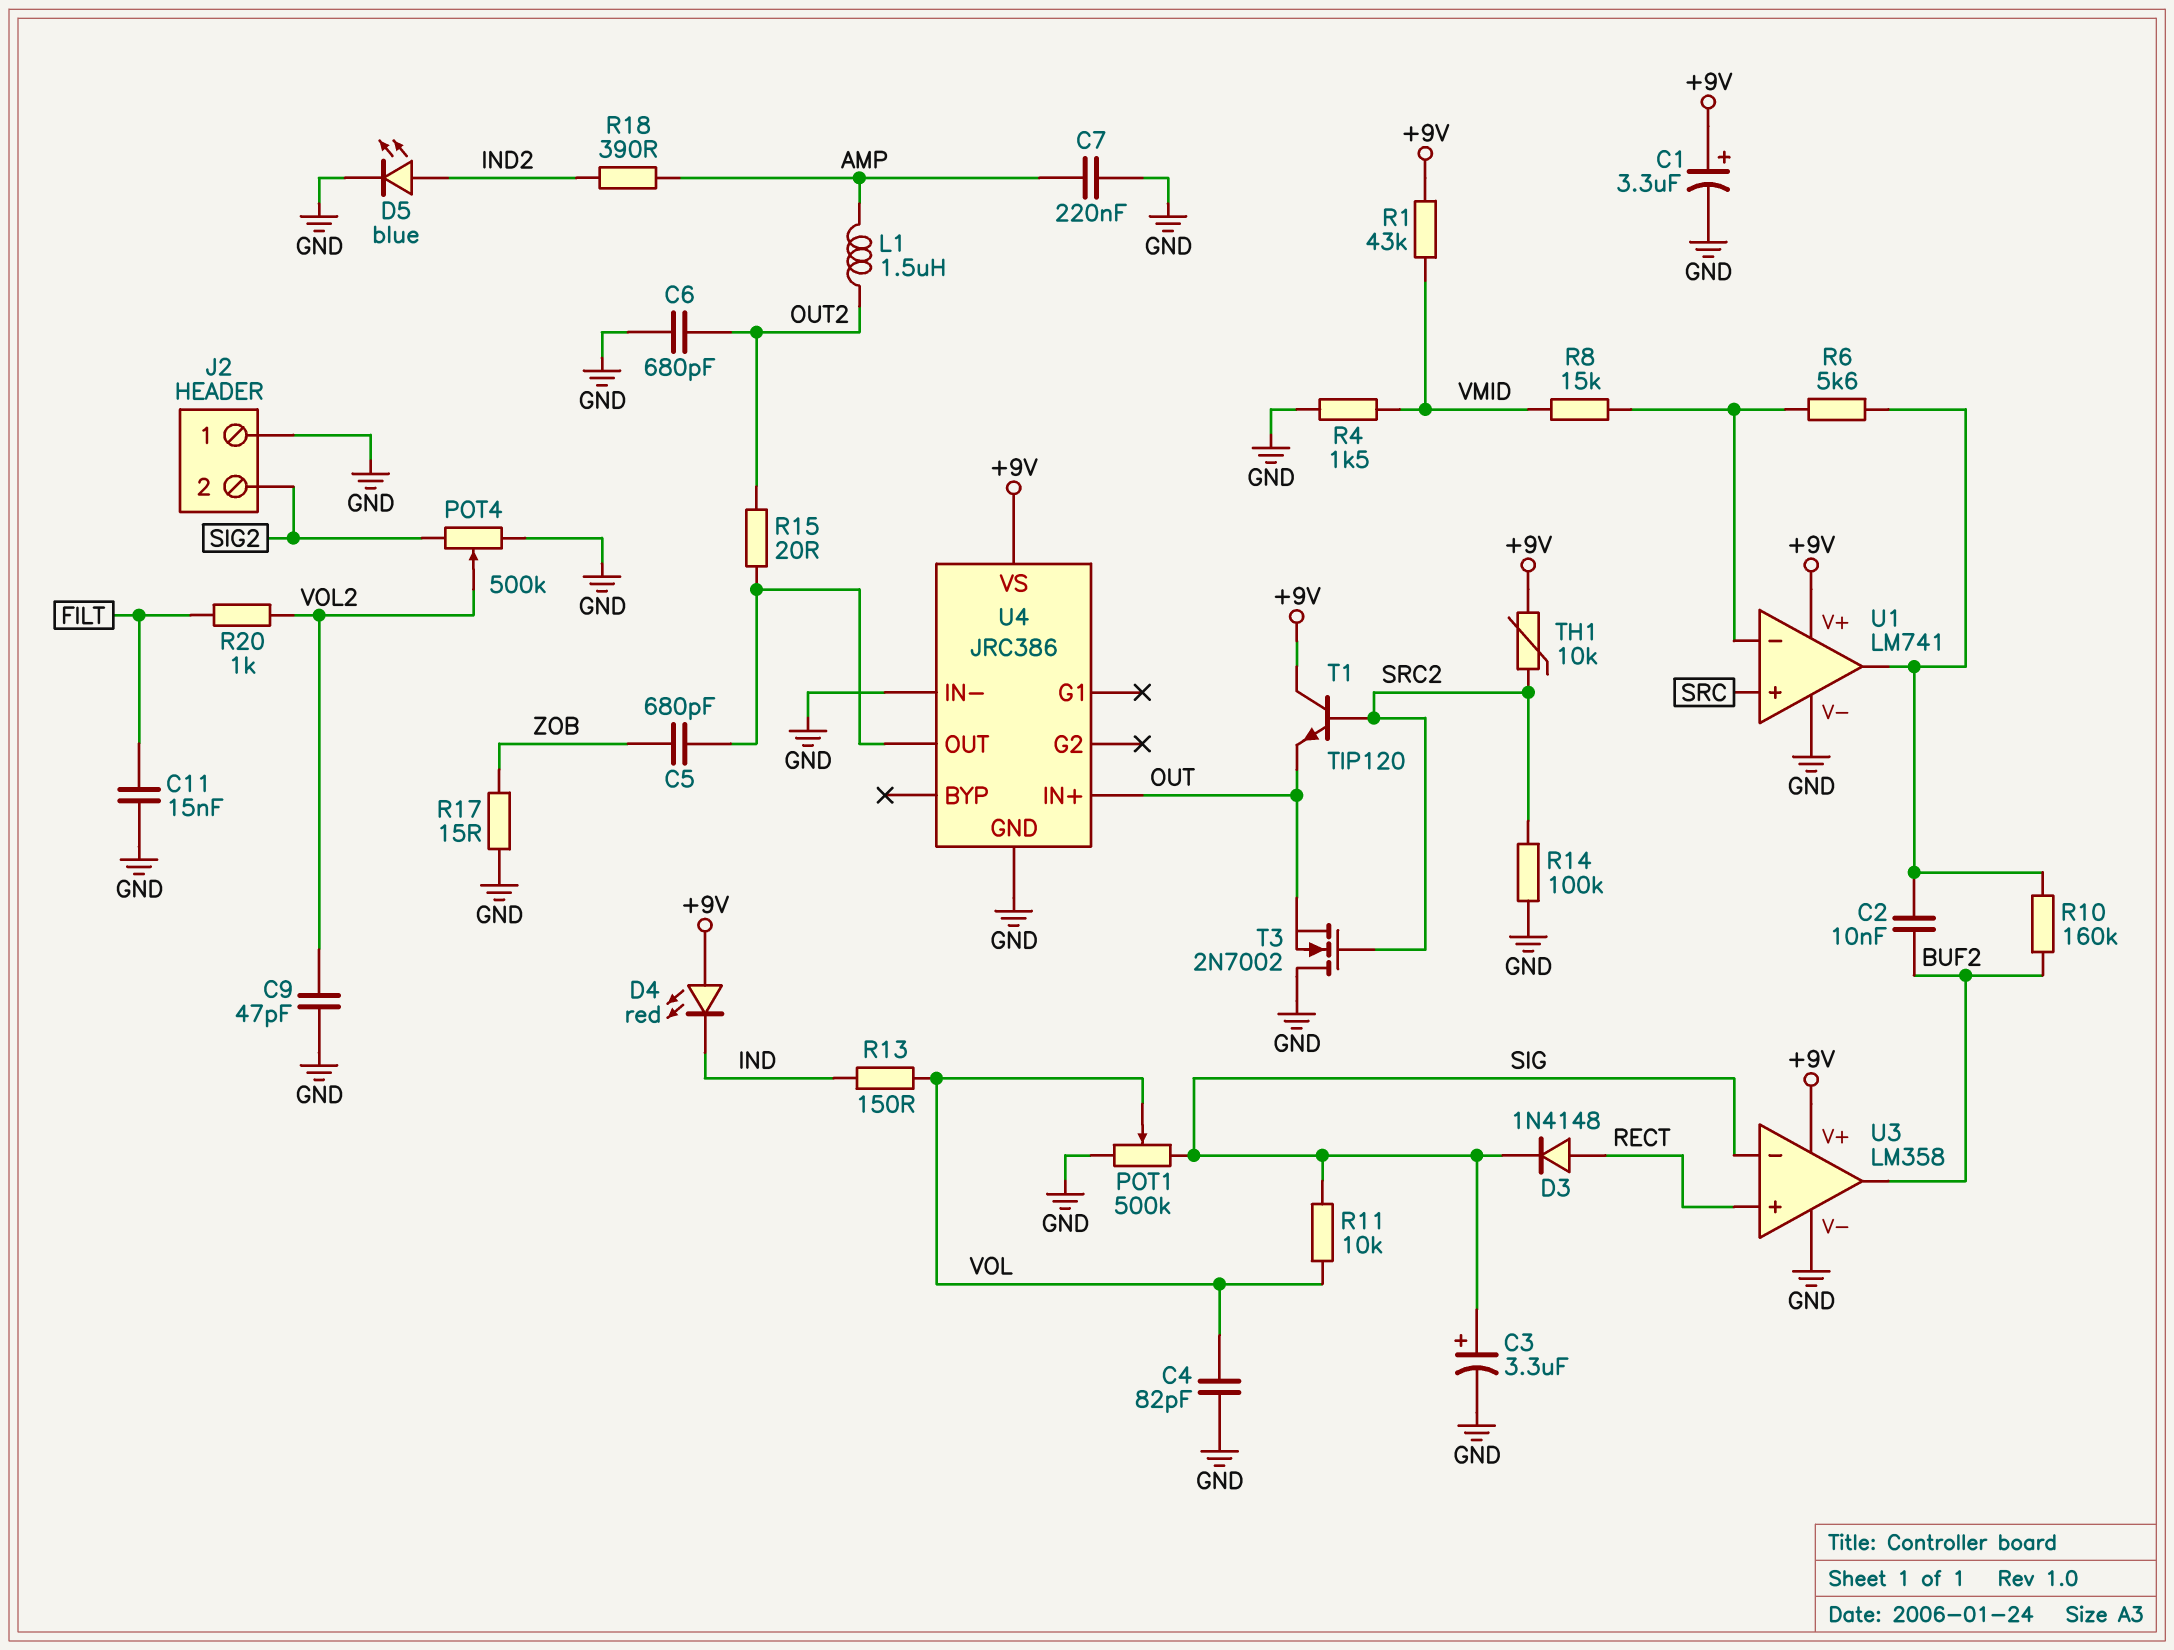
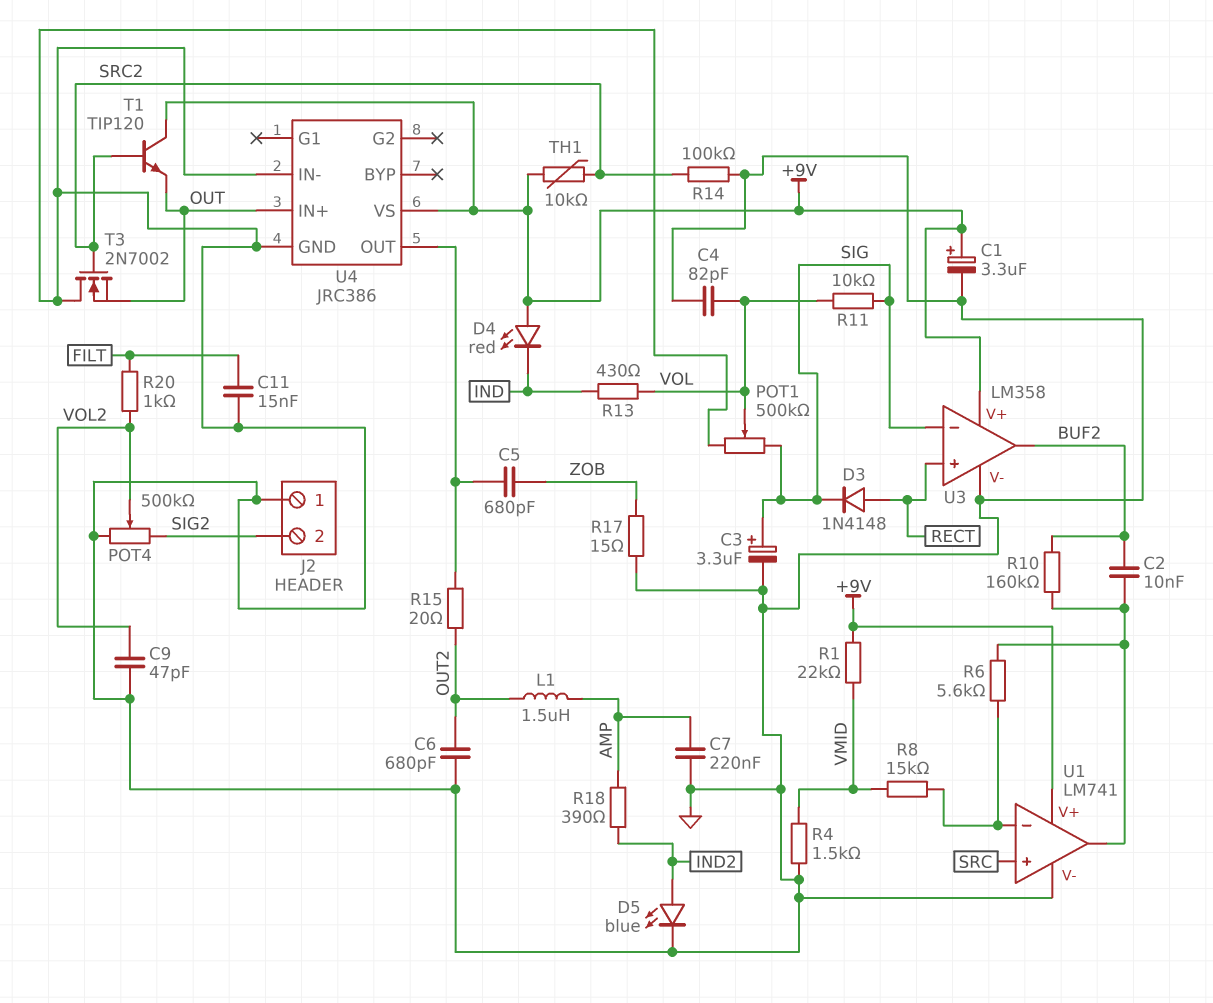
R1: 43k (+9V, VMID) -> 22k (+9V, VMID)
R13: 150 (IND, VOL) -> 430 (IND, VOL)

